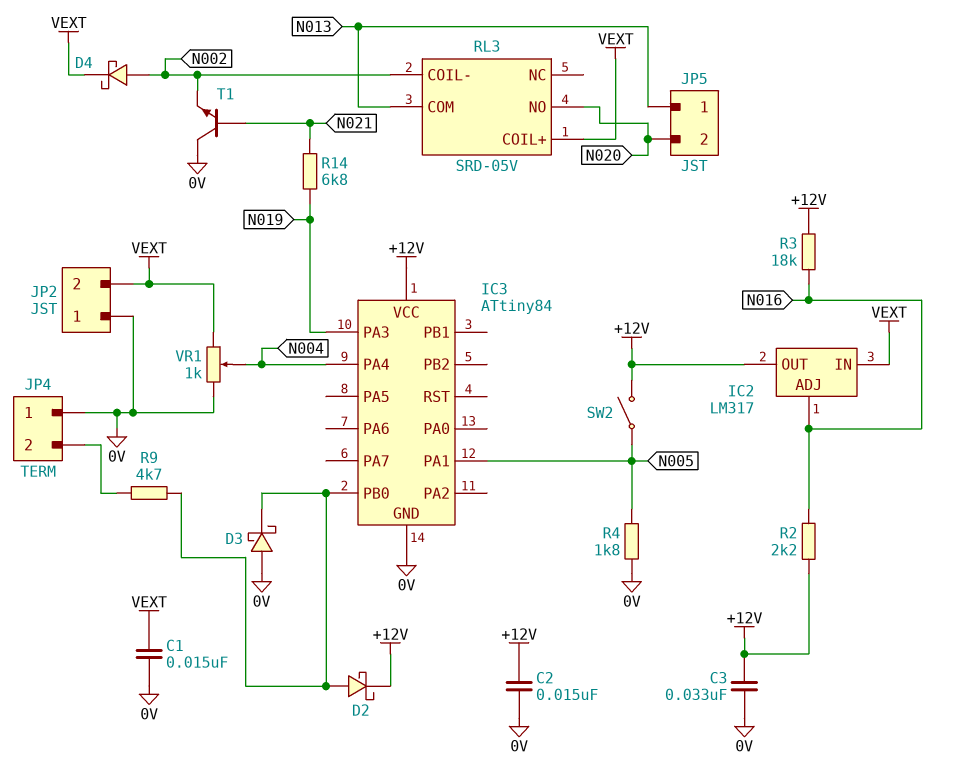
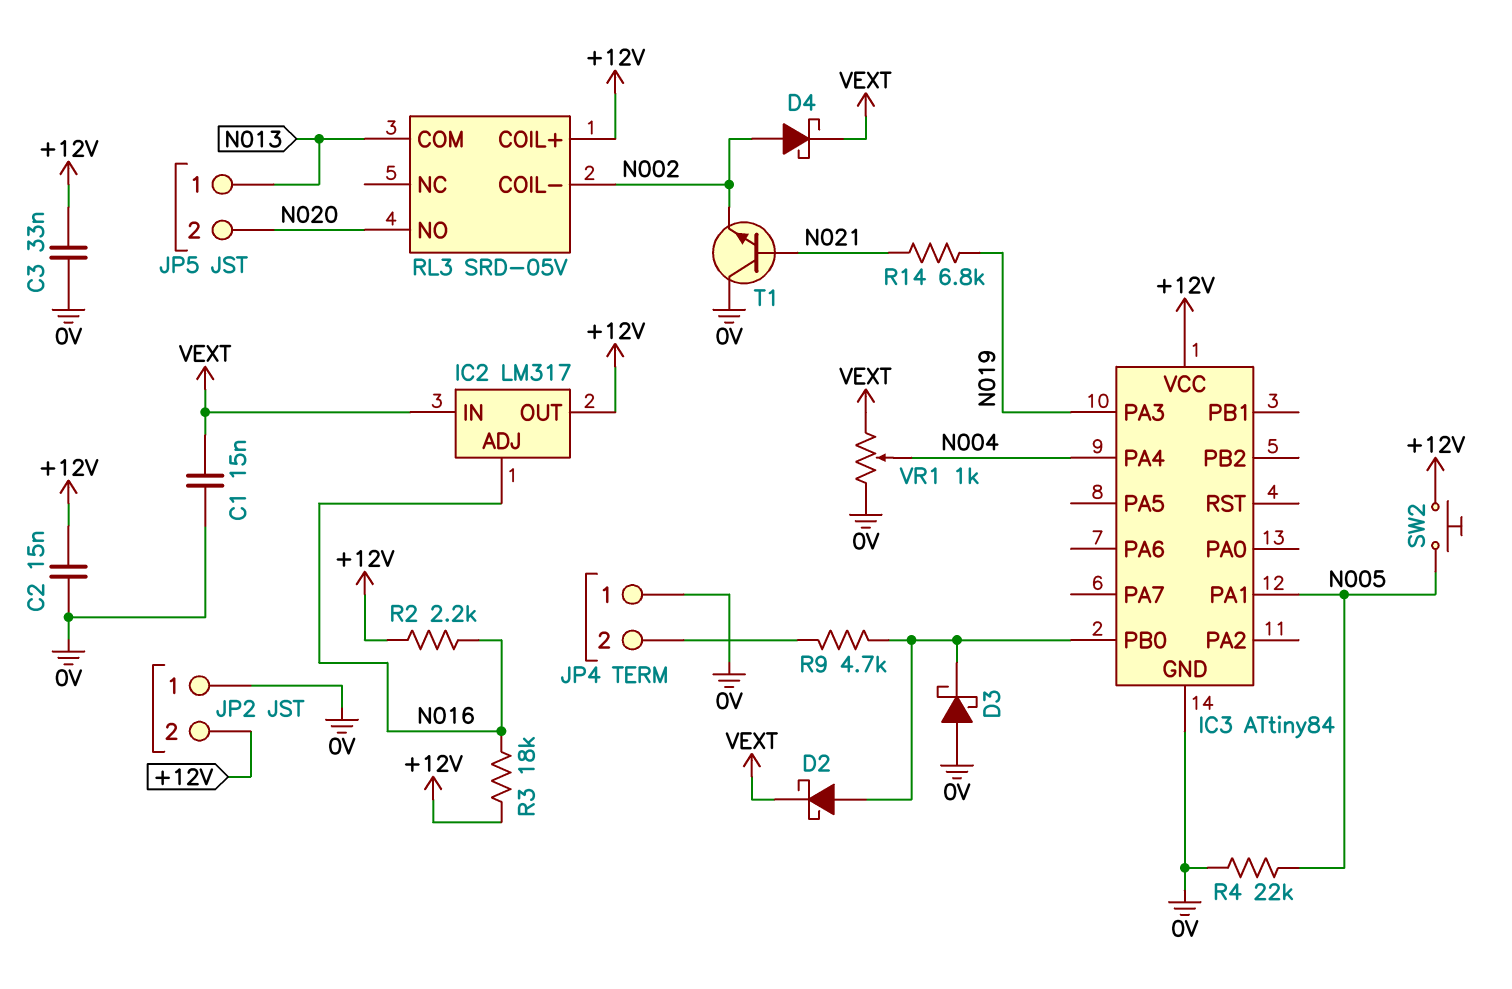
D2: schottky (A IC3/PB0, K +12V) -> schottky (A IC3/PB0, K VEXT)
JP2 pin 2: VEXT -> +12V
R4: 1.8k (0V, N005) -> 22k (0V, N005)
RL3 pin COIL+: VEXT -> +12V
SW2: switch (+12V, N005) -> button (+12V, N005)

